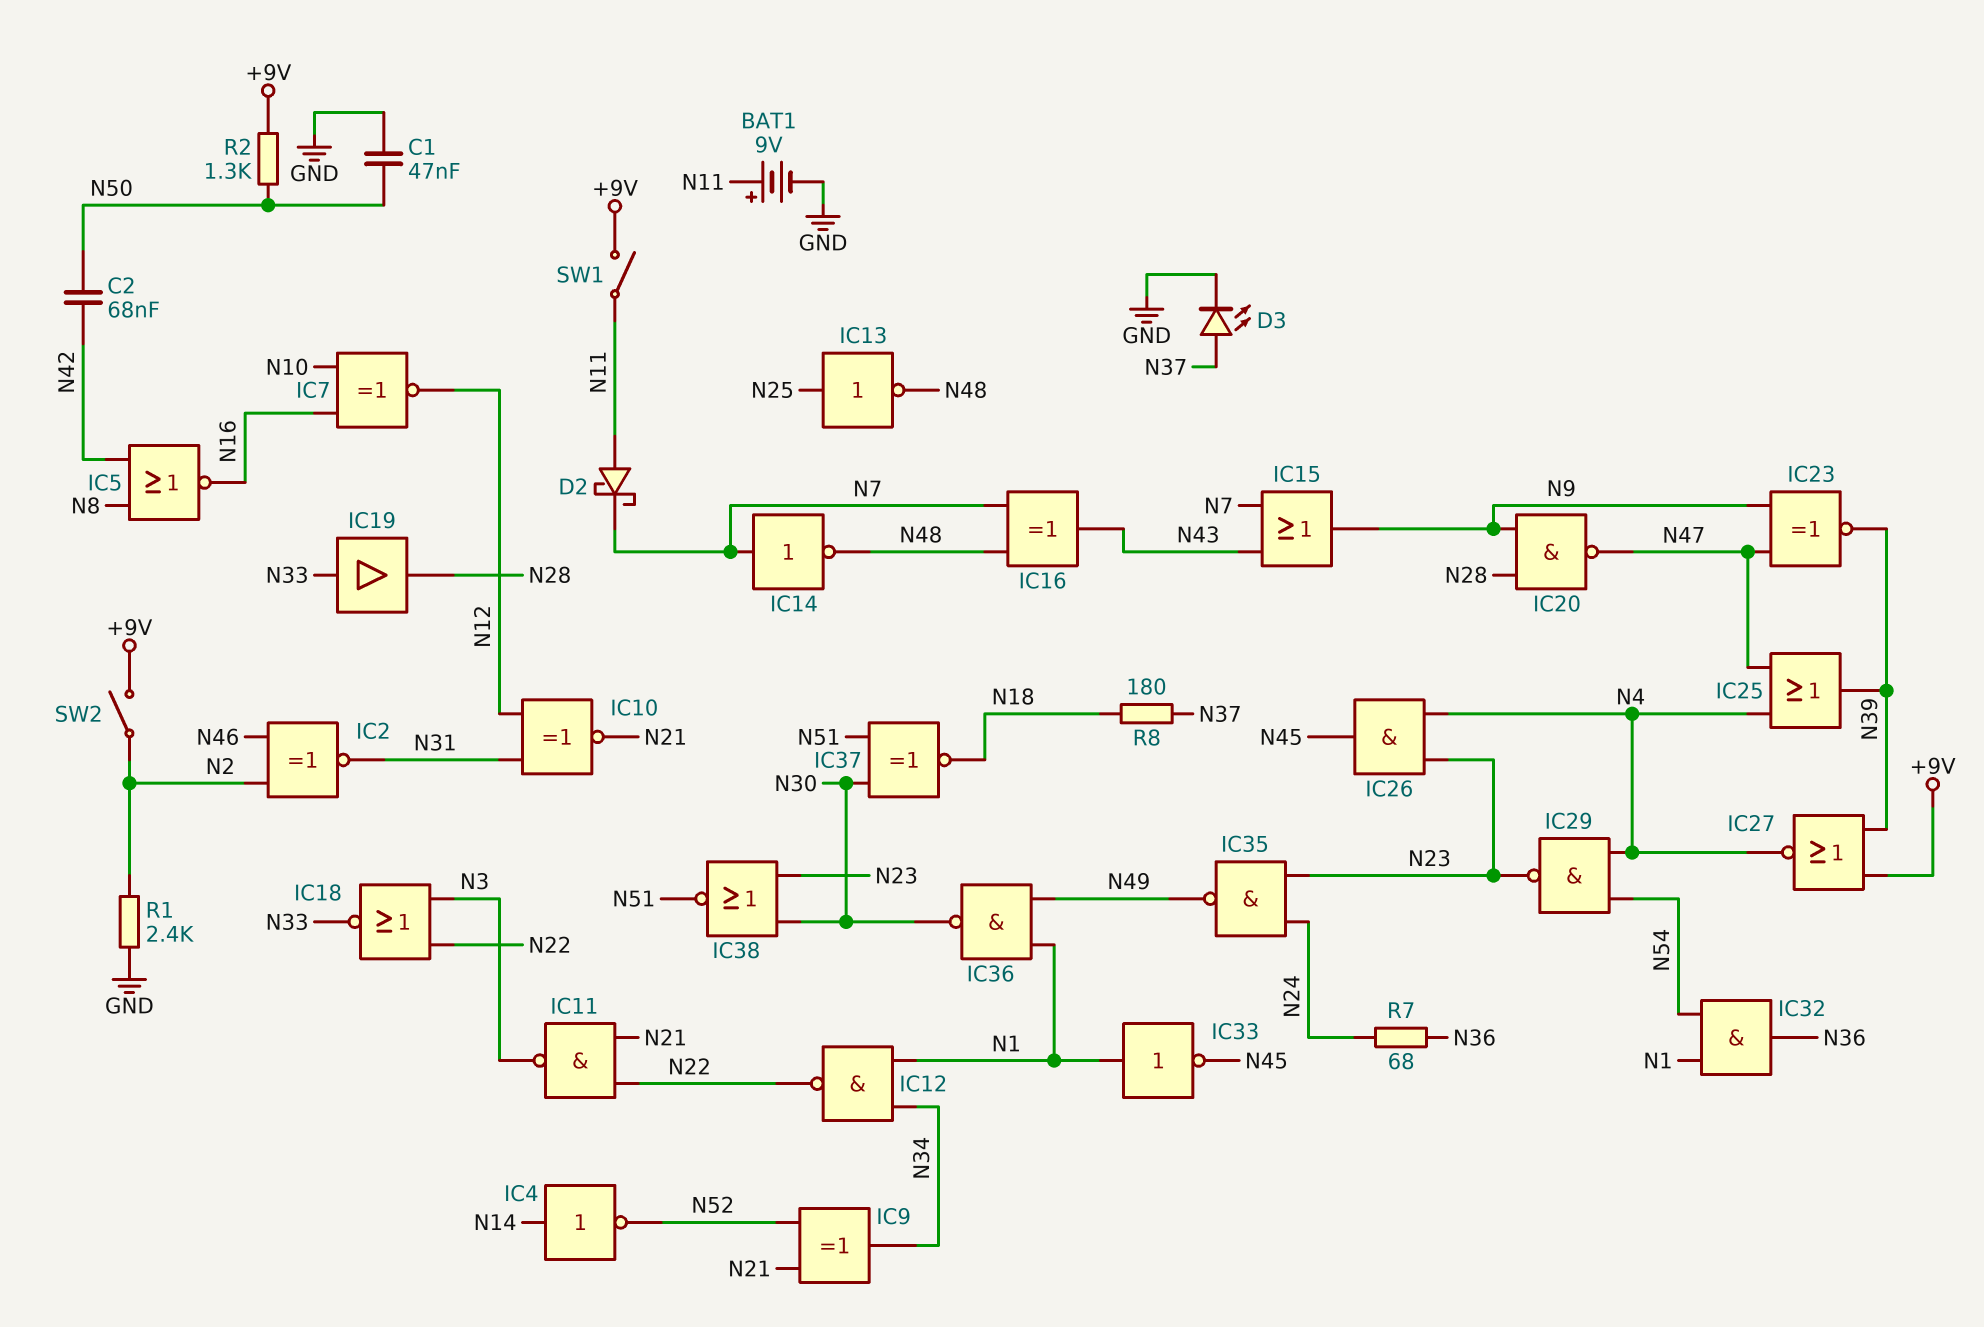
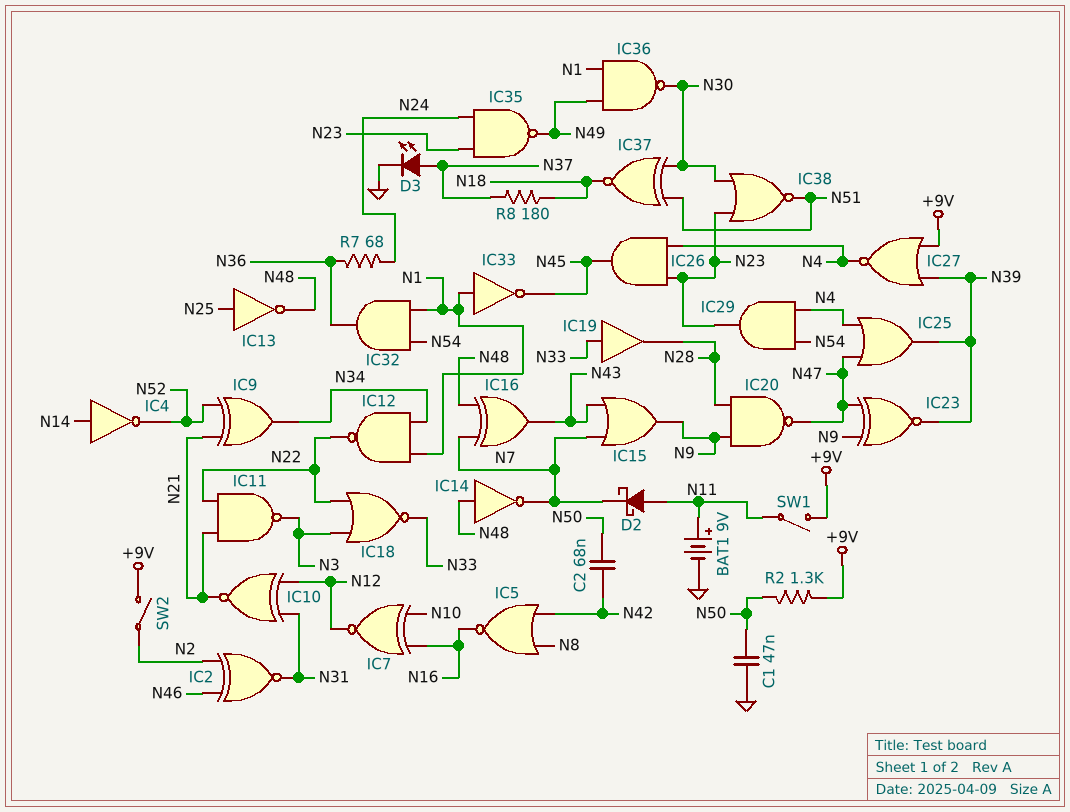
IC14: NOT (in N7, out N48) -> NOT (in N48, out N7)
IC29: NAND (in N4, in N54, out N23) -> AND (in N4, in N54, out N23)
R1: 2.4k (GND, N2) -> none

